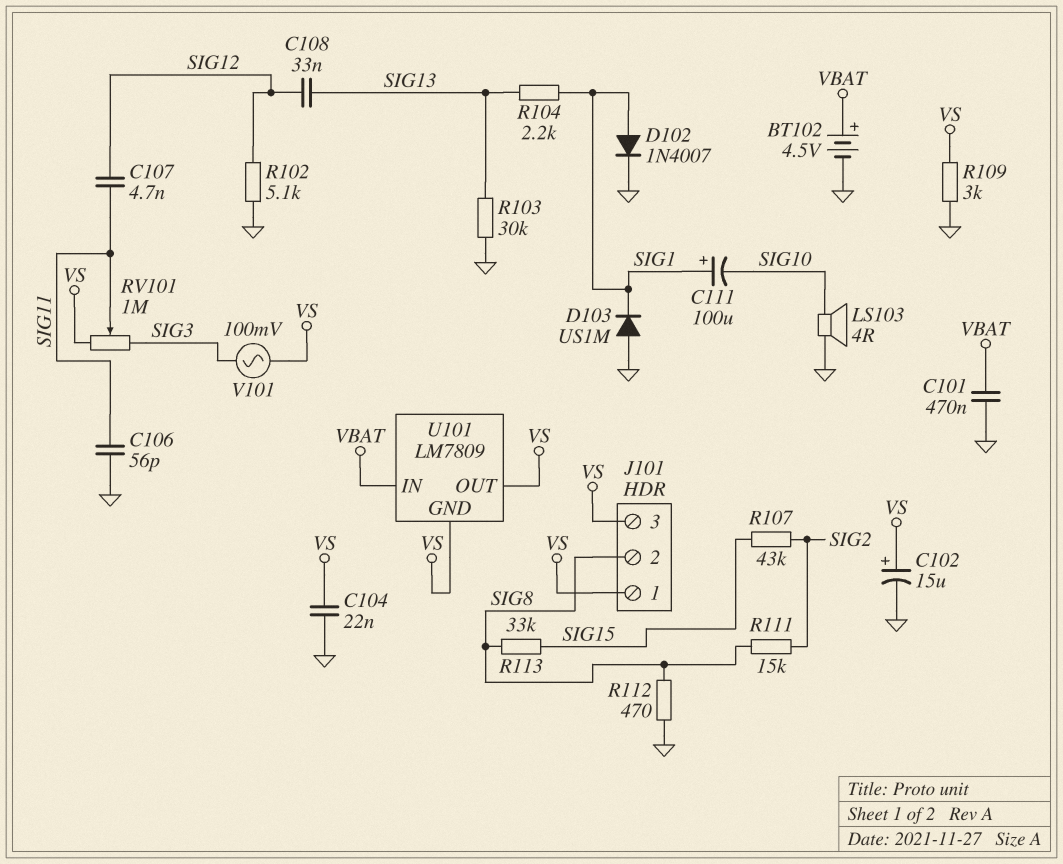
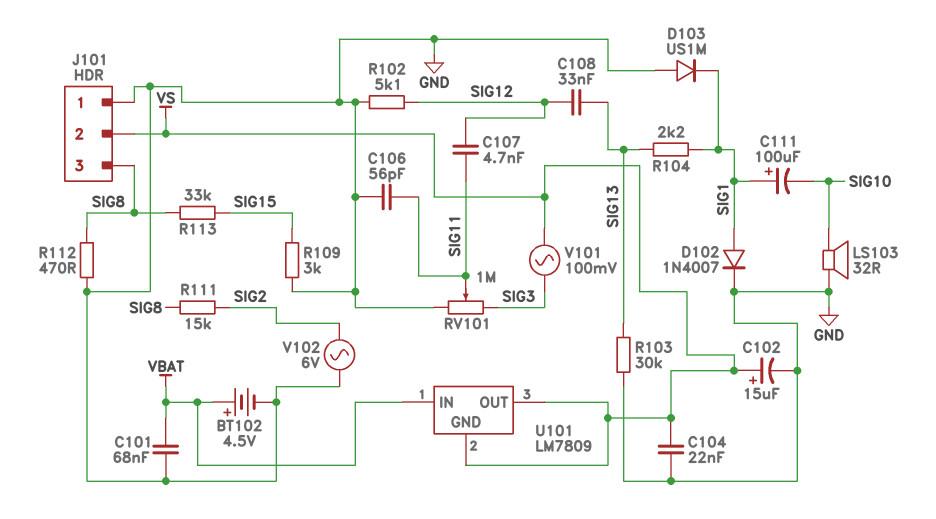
C101: 470nF (GND, VBAT) -> 68nF (GND, VBAT)
J101 pin 1: VS -> GND
J101 pin 2: SIG8 -> VS
J101 pin 3: VS -> SIG8
LS103: speaker 4R (GND, SIG10) -> speaker 32R (GND, SIG10)
R107: 43k (SIG2, SIG15) -> none
R109: 3k (GND, VS) -> 3k (GND, SIG15)
RV101: 1M (SIG3, VS, wiper SIG11) -> 1M (GND, SIG3, wiper SIG11)
V102: none -> AC 6V (GND, SIG2)

